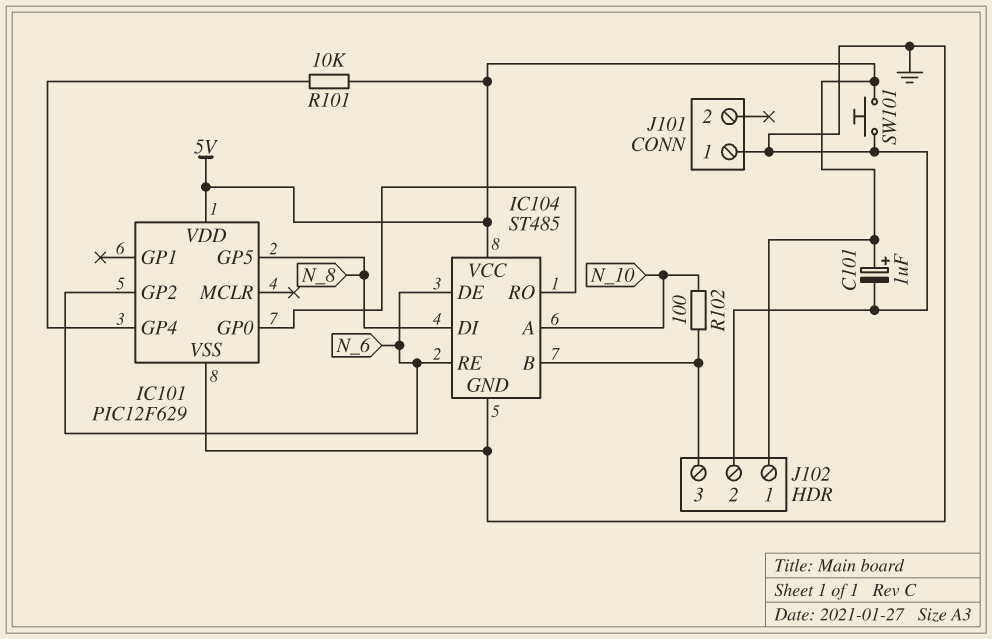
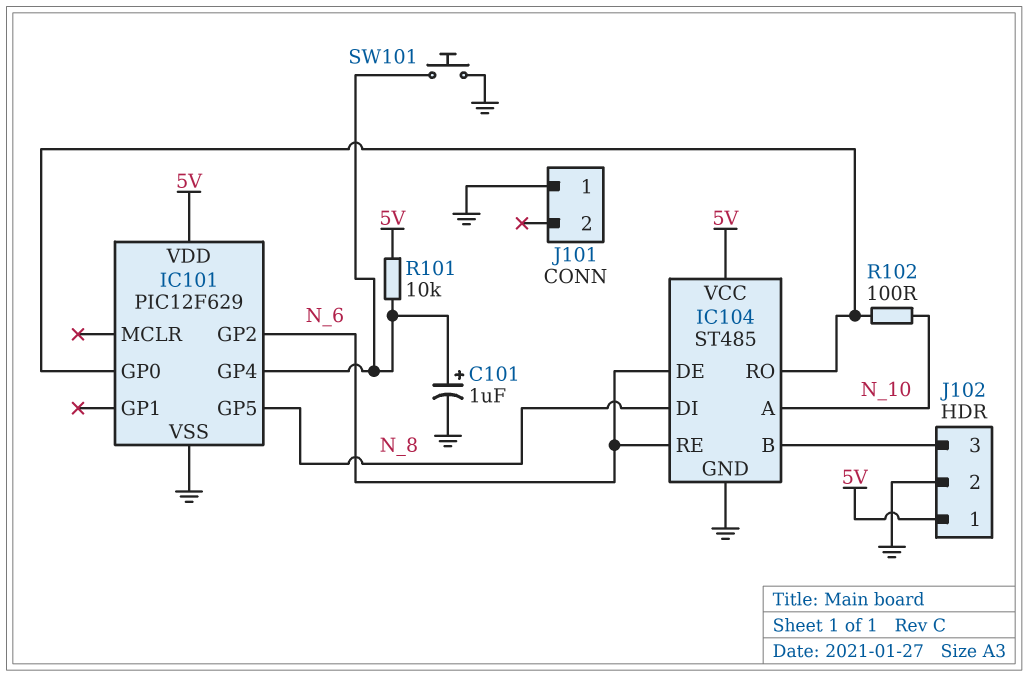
C101: 1uF (plus 5V, minus GND) -> 1uF (plus IC101/GP4, minus GND)
R102: 100 (IC104/B, N_10) -> 100 (IC101/GP0, N_10)
SW101: button (5V, GND) -> button (GND, IC101/GP4)

